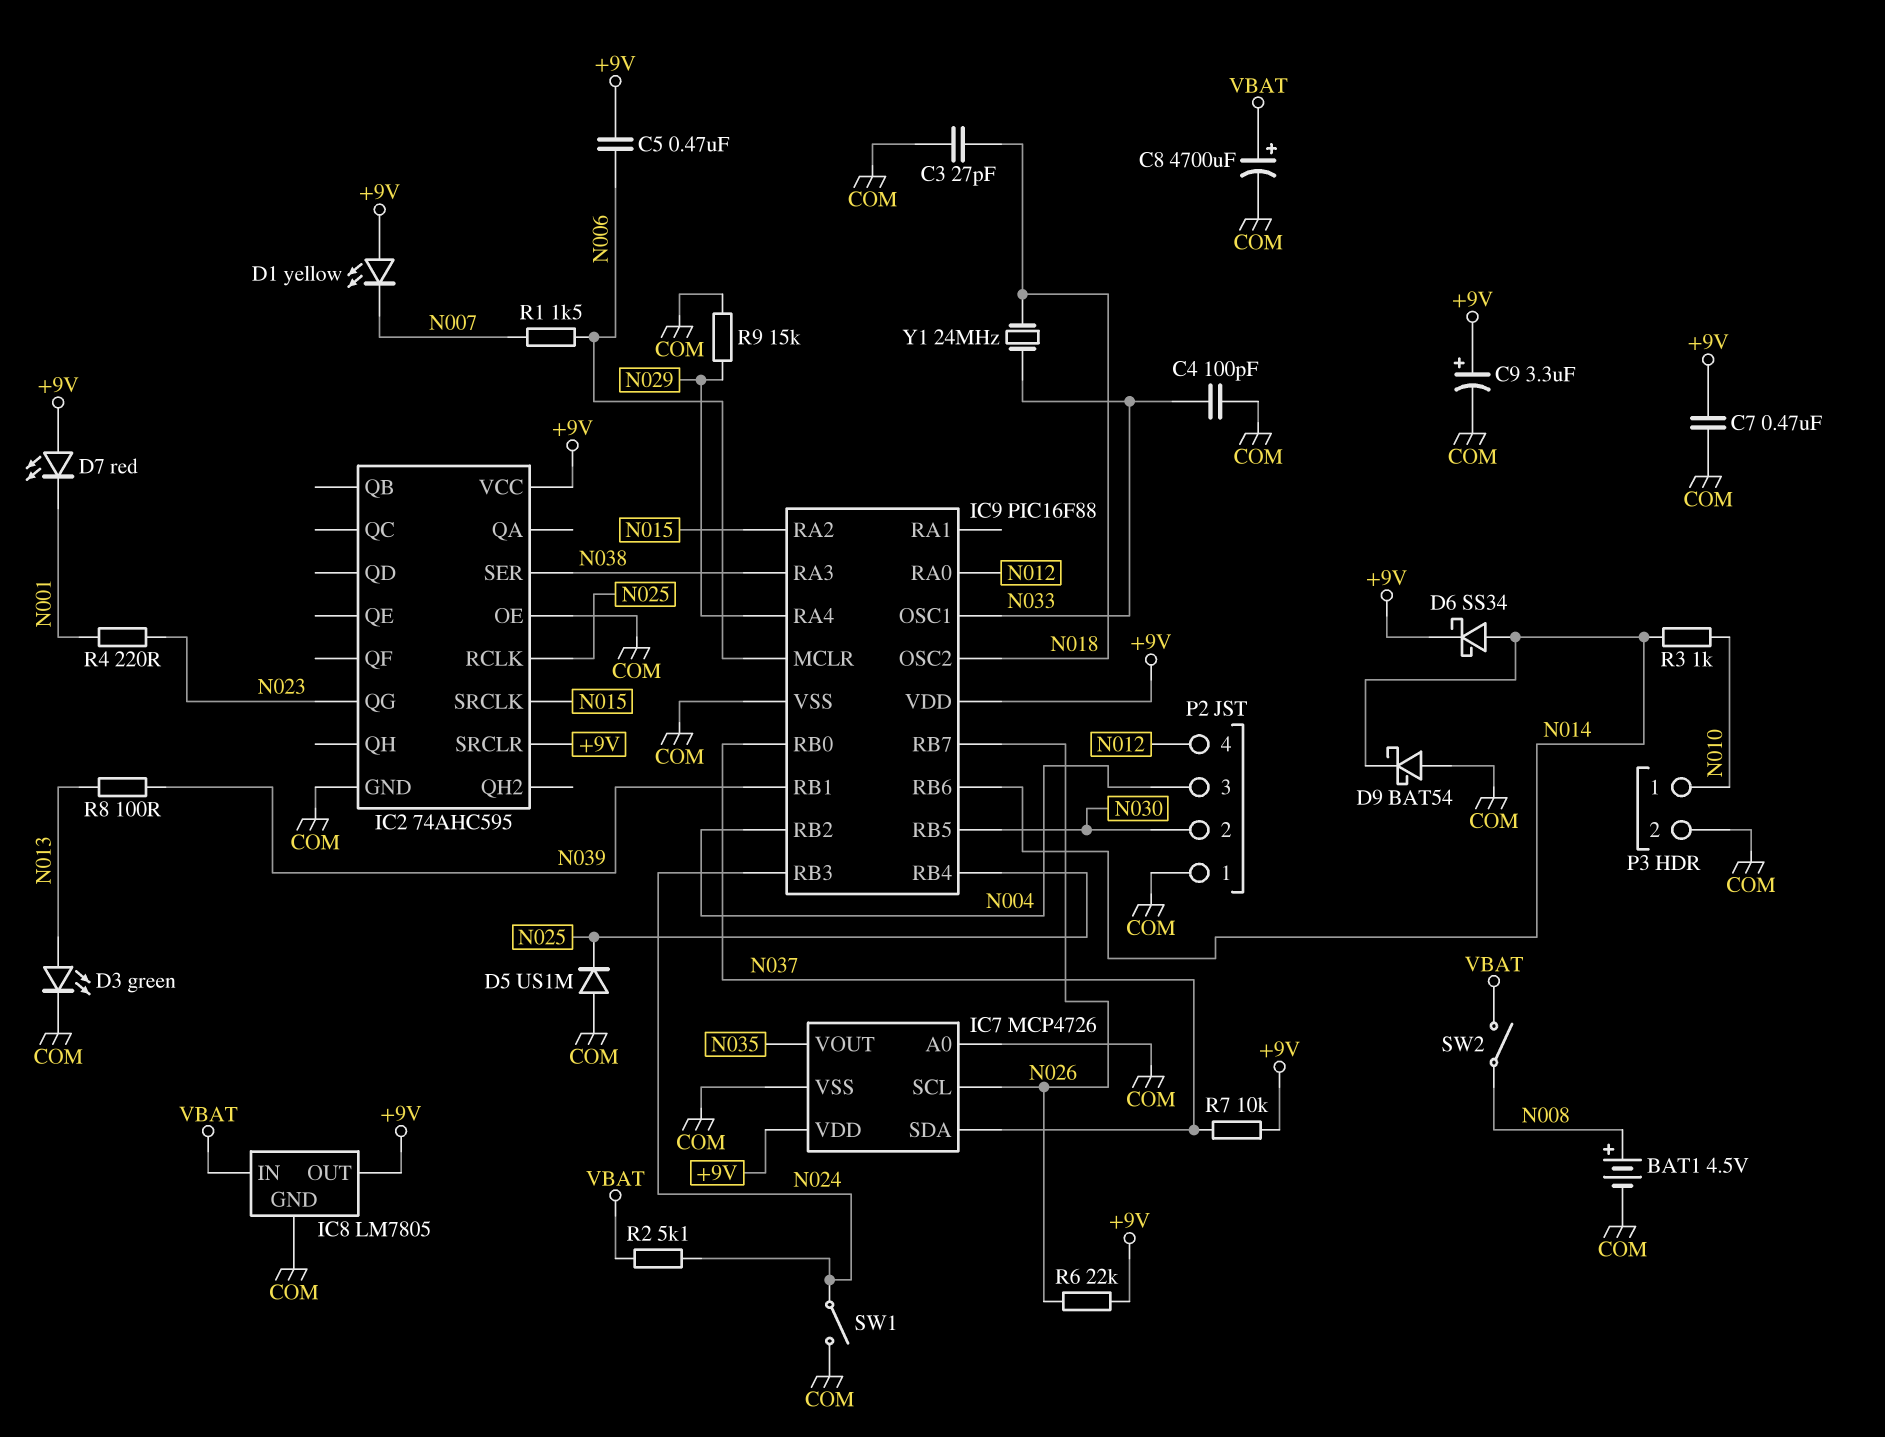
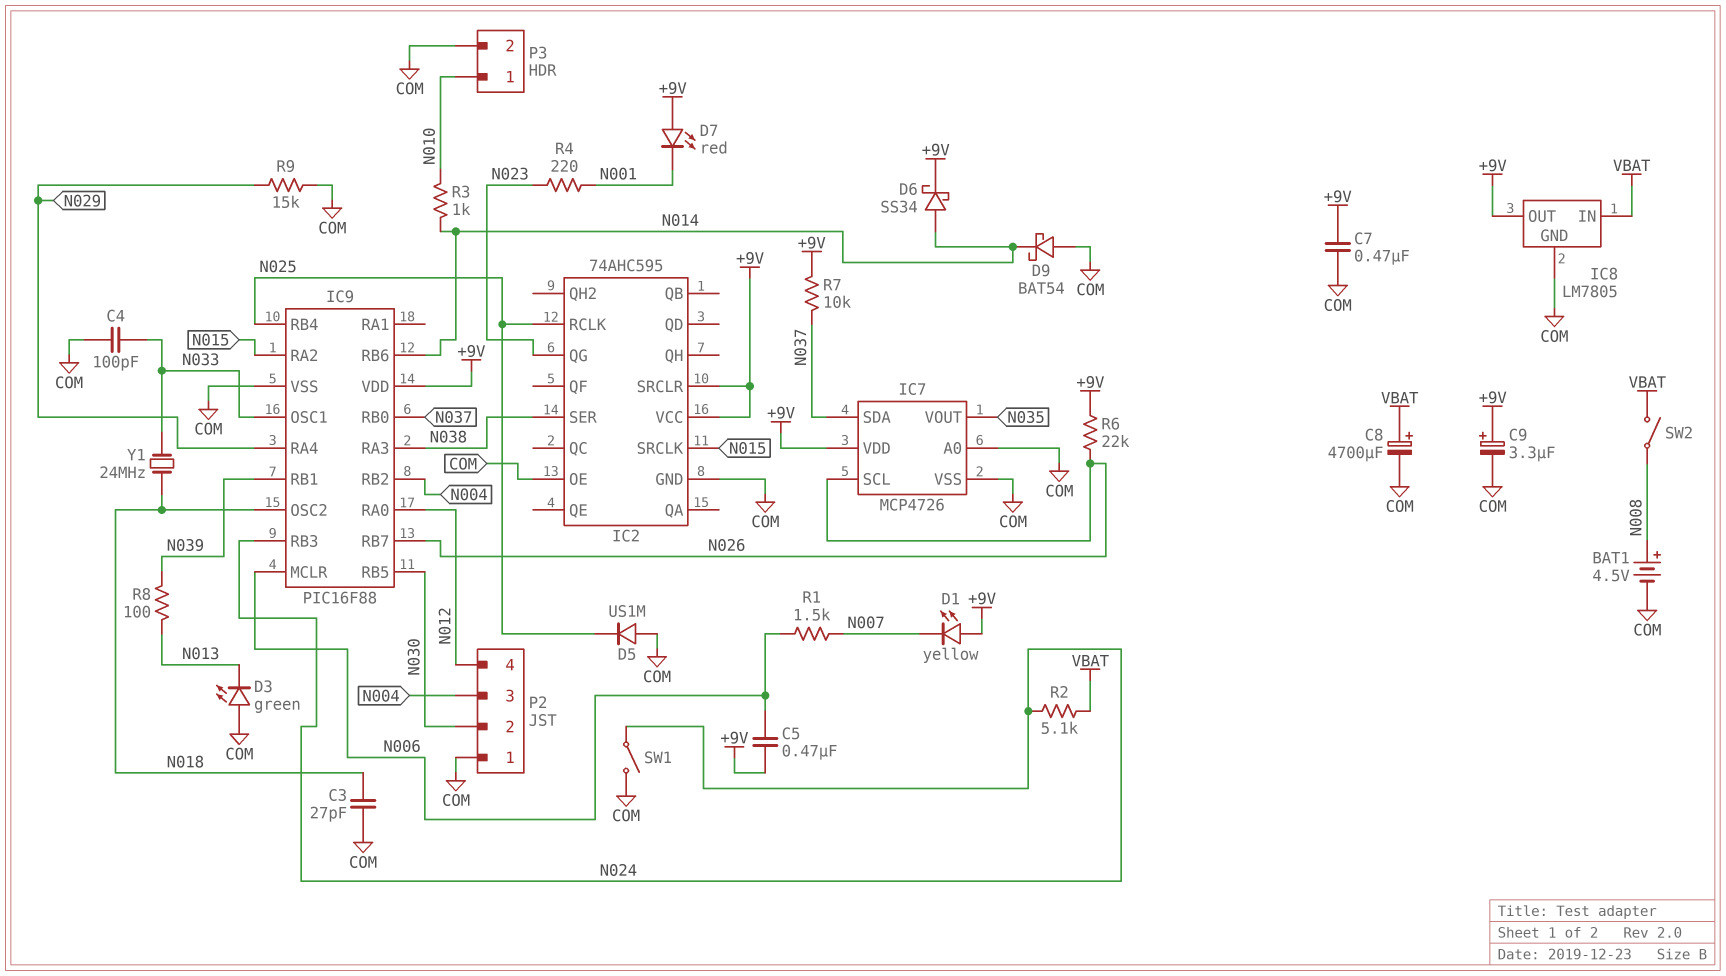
D3: LED green (A N013, K COM) -> LED green (A COM, K N013)

